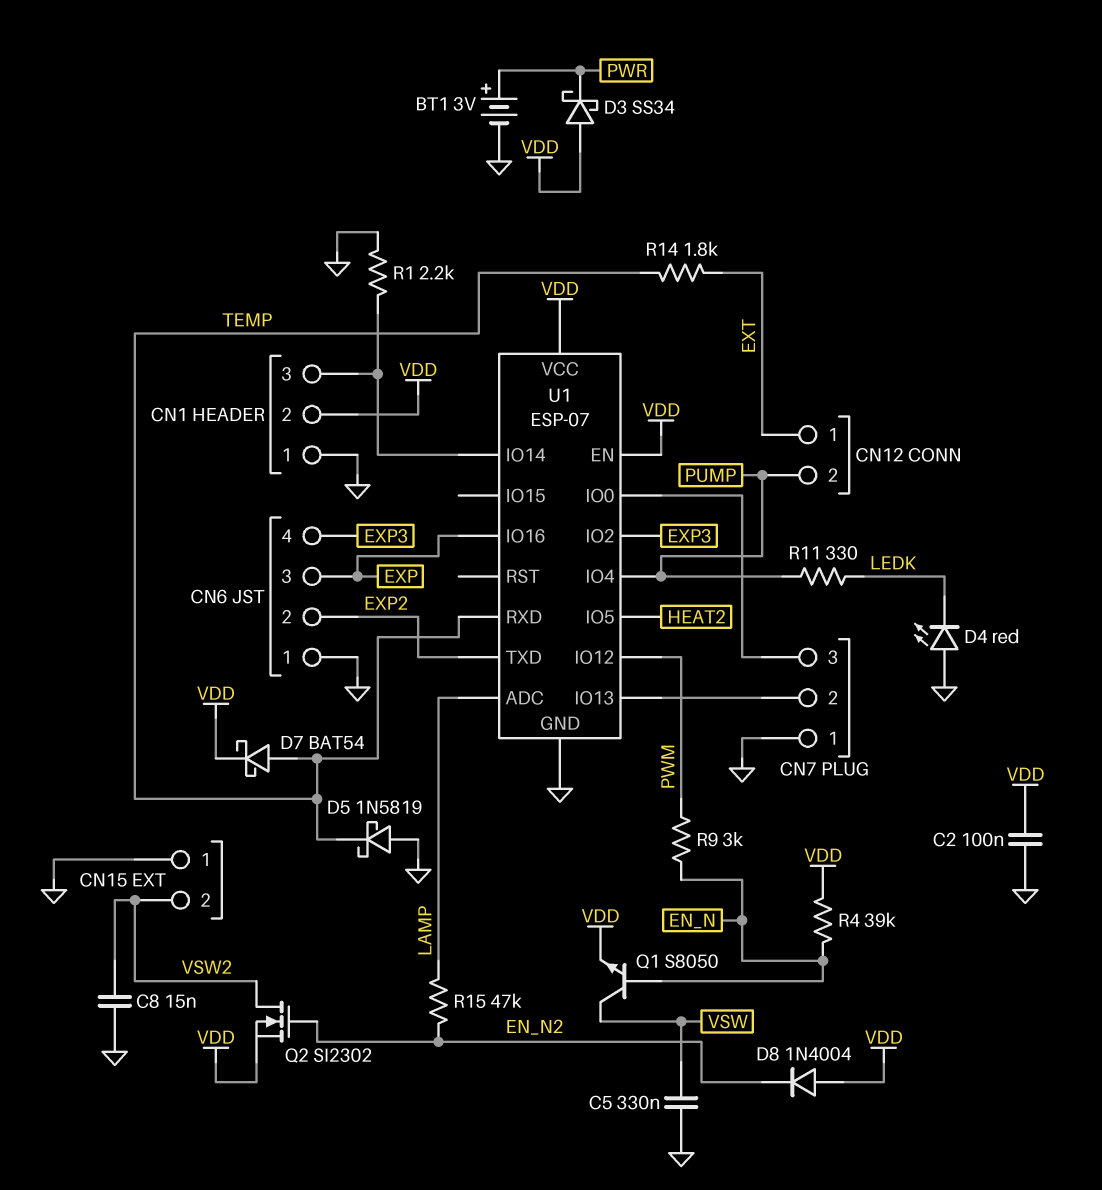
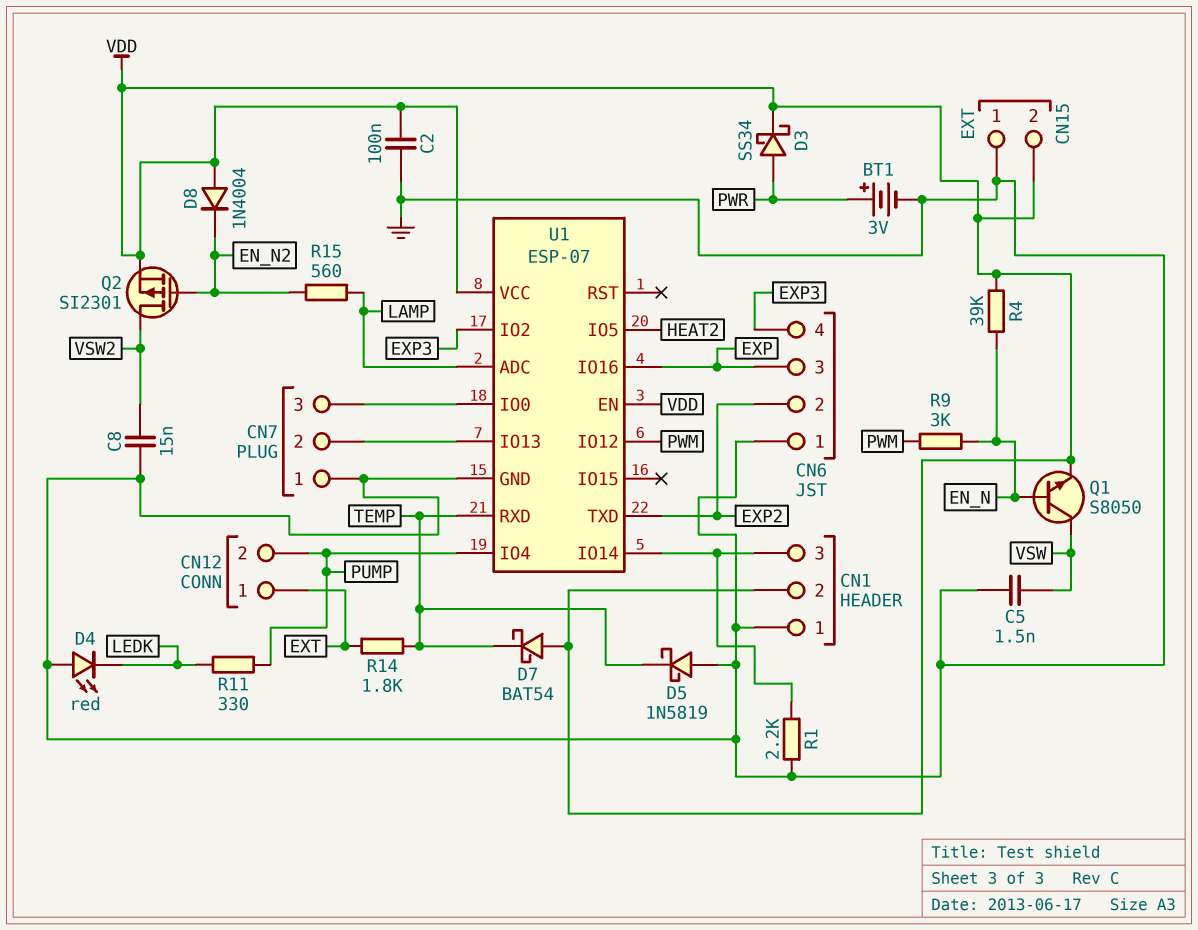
C5: 330nF (GND, VSW) -> 1.5nF (GND, VSW)
CN15 pin 2: VSW2 -> VDD
D3: schottky SS34 (A VDD, K PWR) -> schottky SS34 (A PWR, K VDD)
D7: schottky BAT54 (A TEMP, K VDD) -> schottky BAT54 (A VDD, K TEMP)
Q2: NMOS SI2302 (G EN_N2, D VSW2, S VDD) -> PMOS SI2301 (G EN_N2, D VSW2, S VDD)
R15: 47k (EN_N2, LAMP) -> 560 (EN_N2, LAMP)

